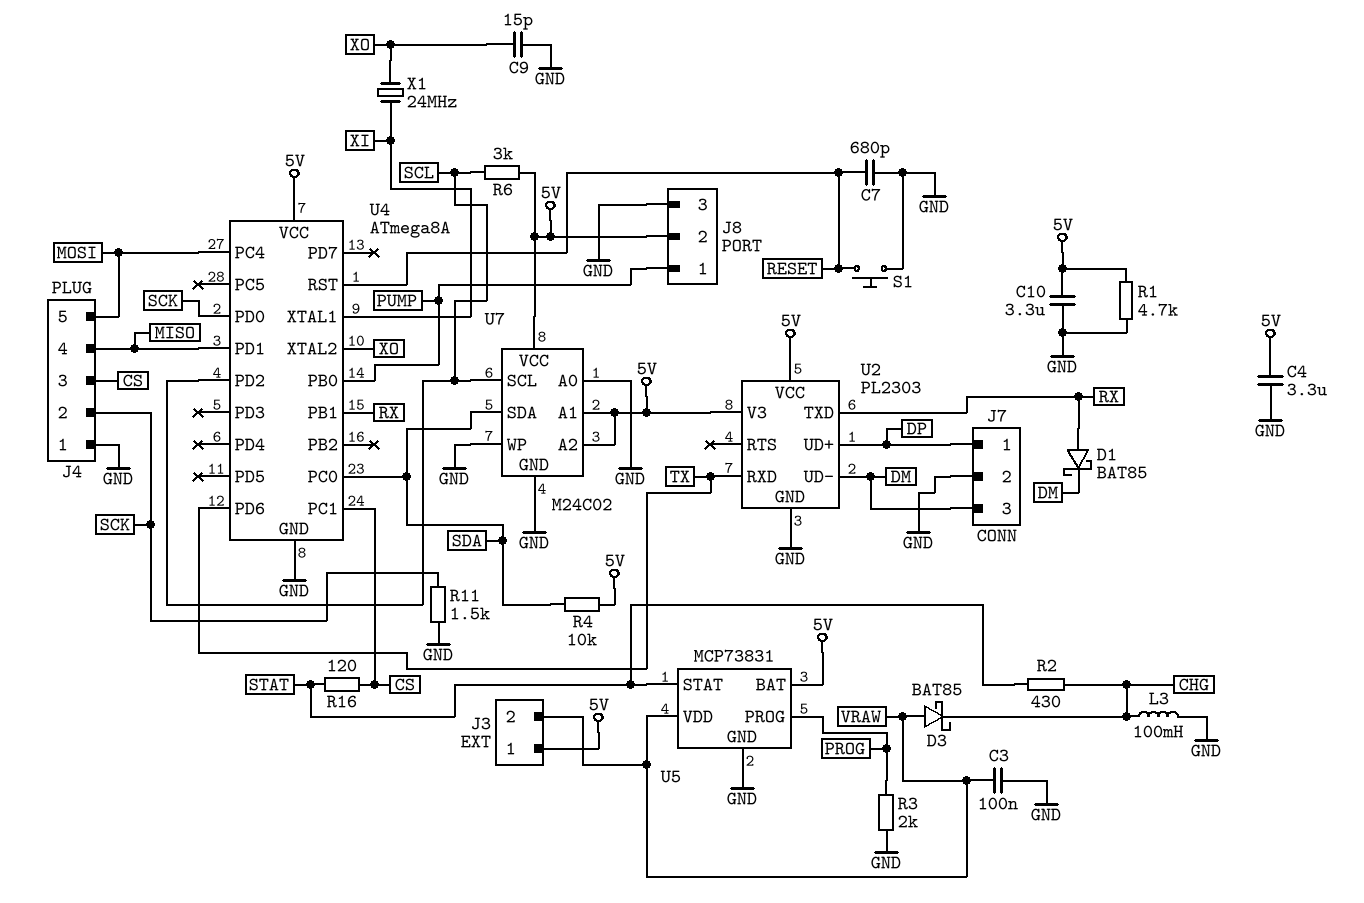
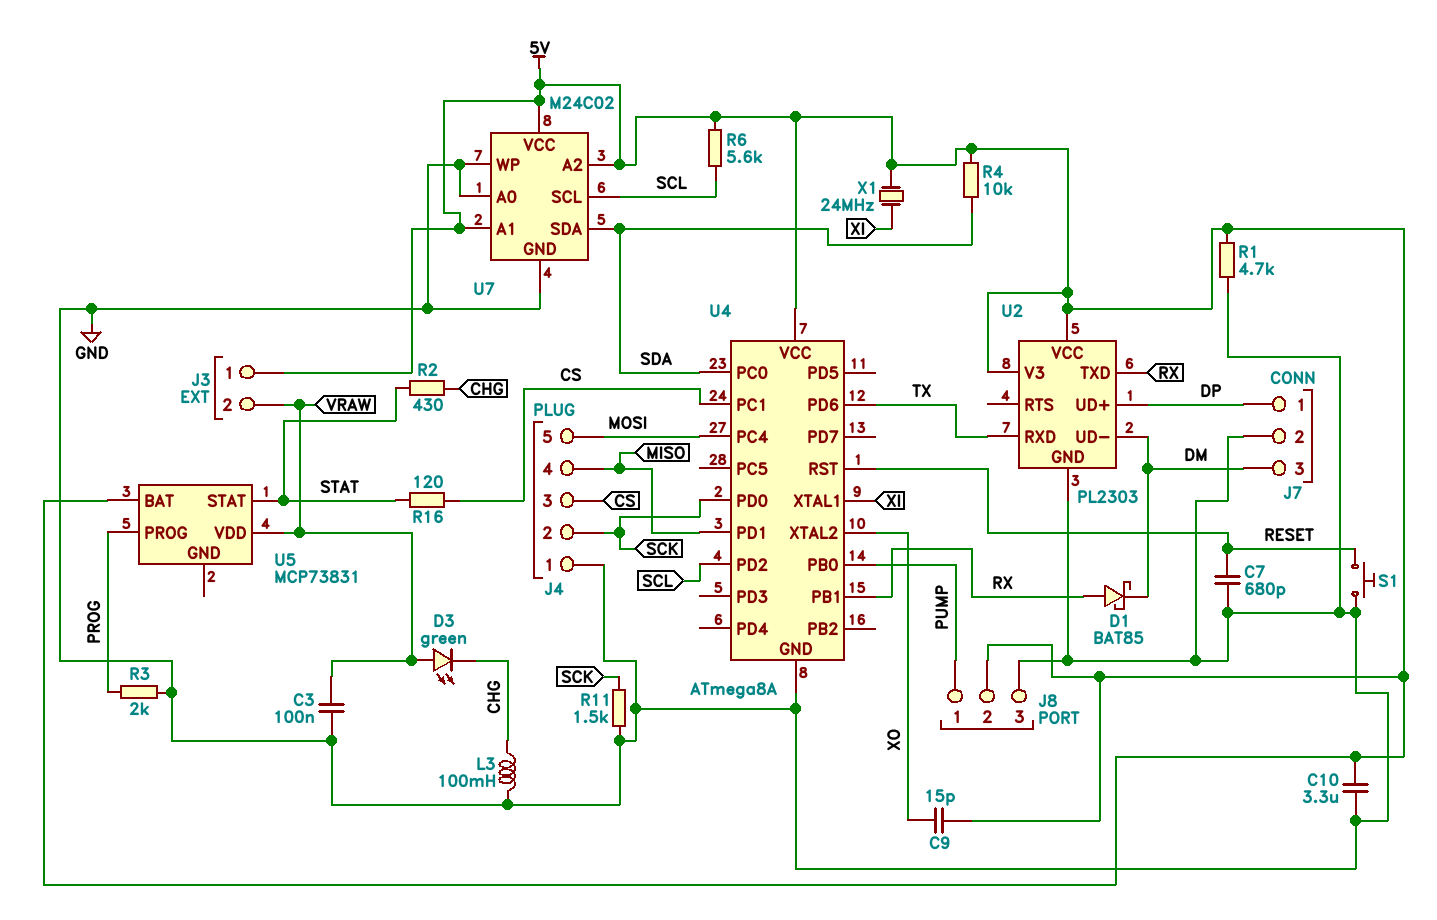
C4: 3.3uF (5V, GND) -> none
C9: 15pF (GND, XO) -> 15pF (5V, XO)
D3: schottky BAT85 (A VRAW, K CHG) -> LED green (A VRAW, K CHG)
R6: 3k (5V, SCL) -> 5.6k (5V, SCL)
U5 pin GND: GND -> none
X1: 24MHz (XI, XO) -> 24MHz (5V, XI)

